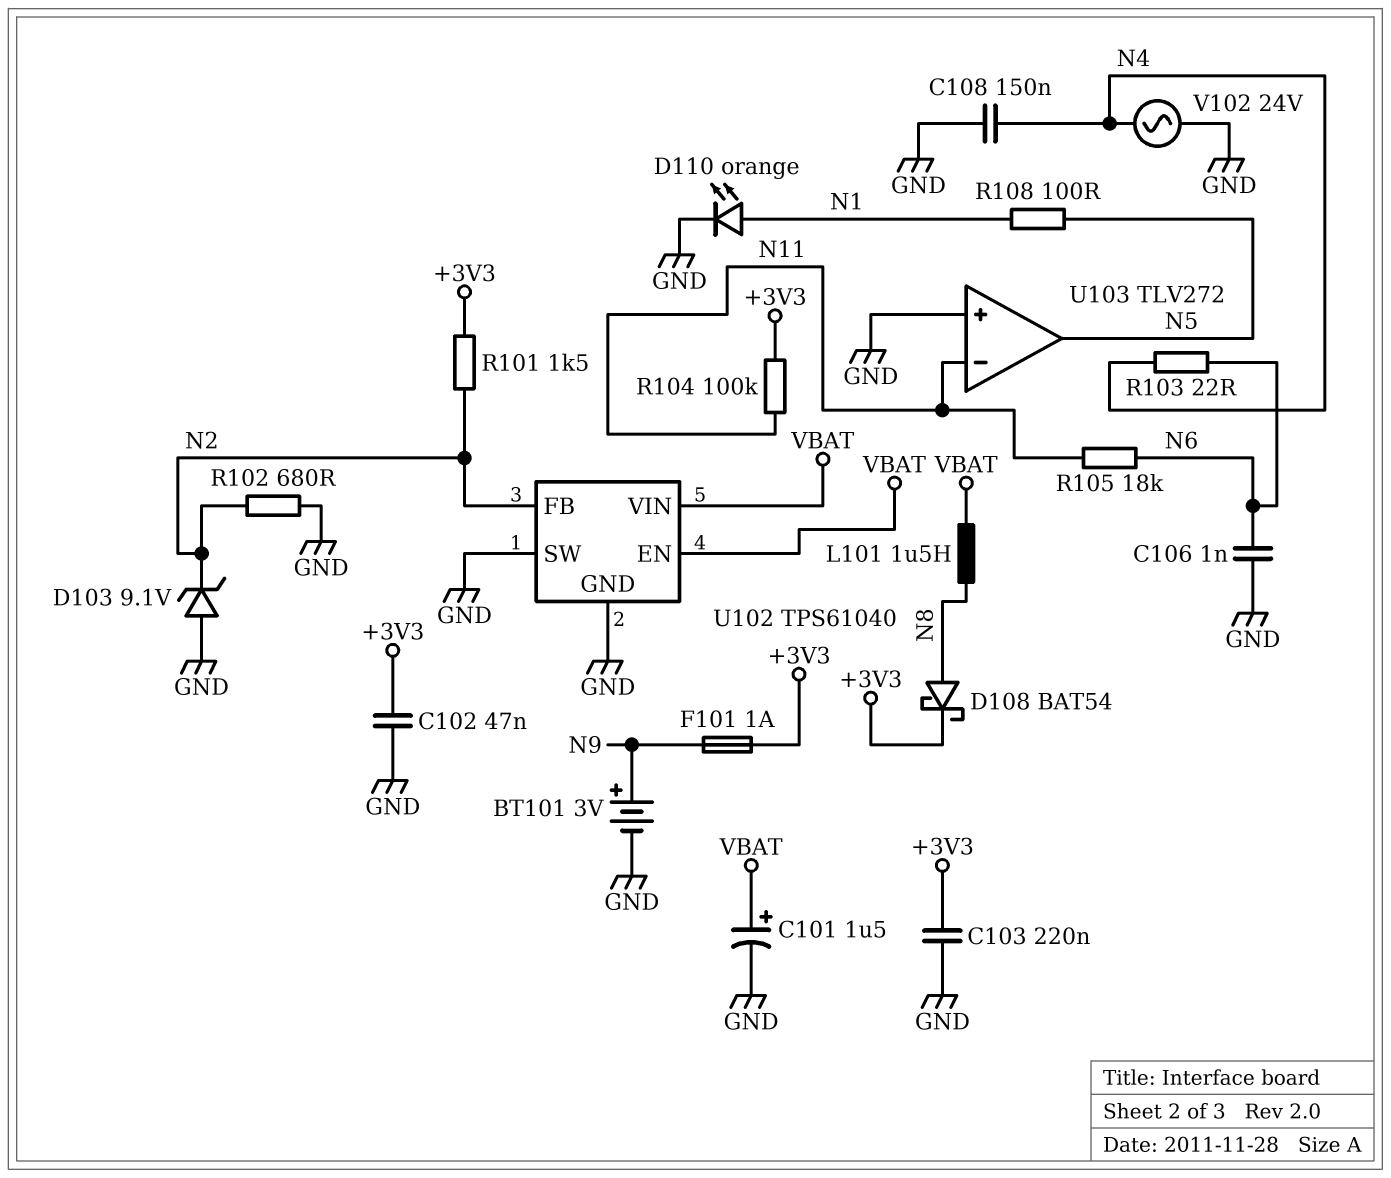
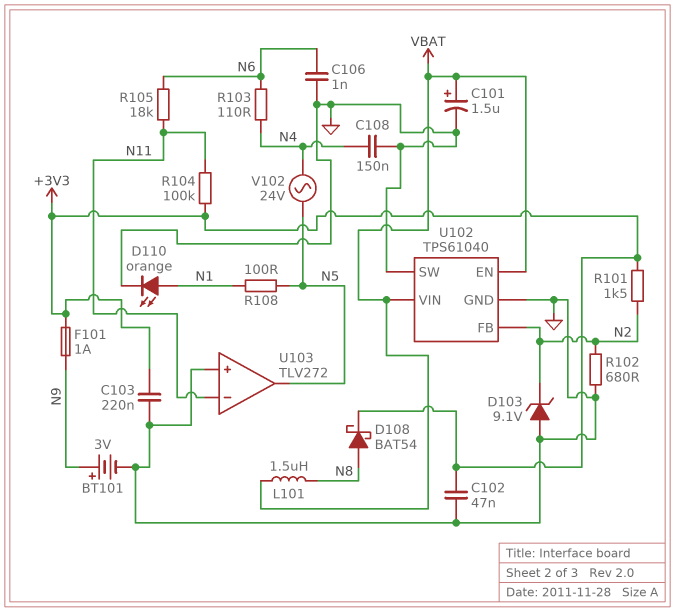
R103: 22 (N4, N6) -> 110 (N4, N6)
V102: AC 24V (GND, N4) -> AC 24V (N4, N5)

